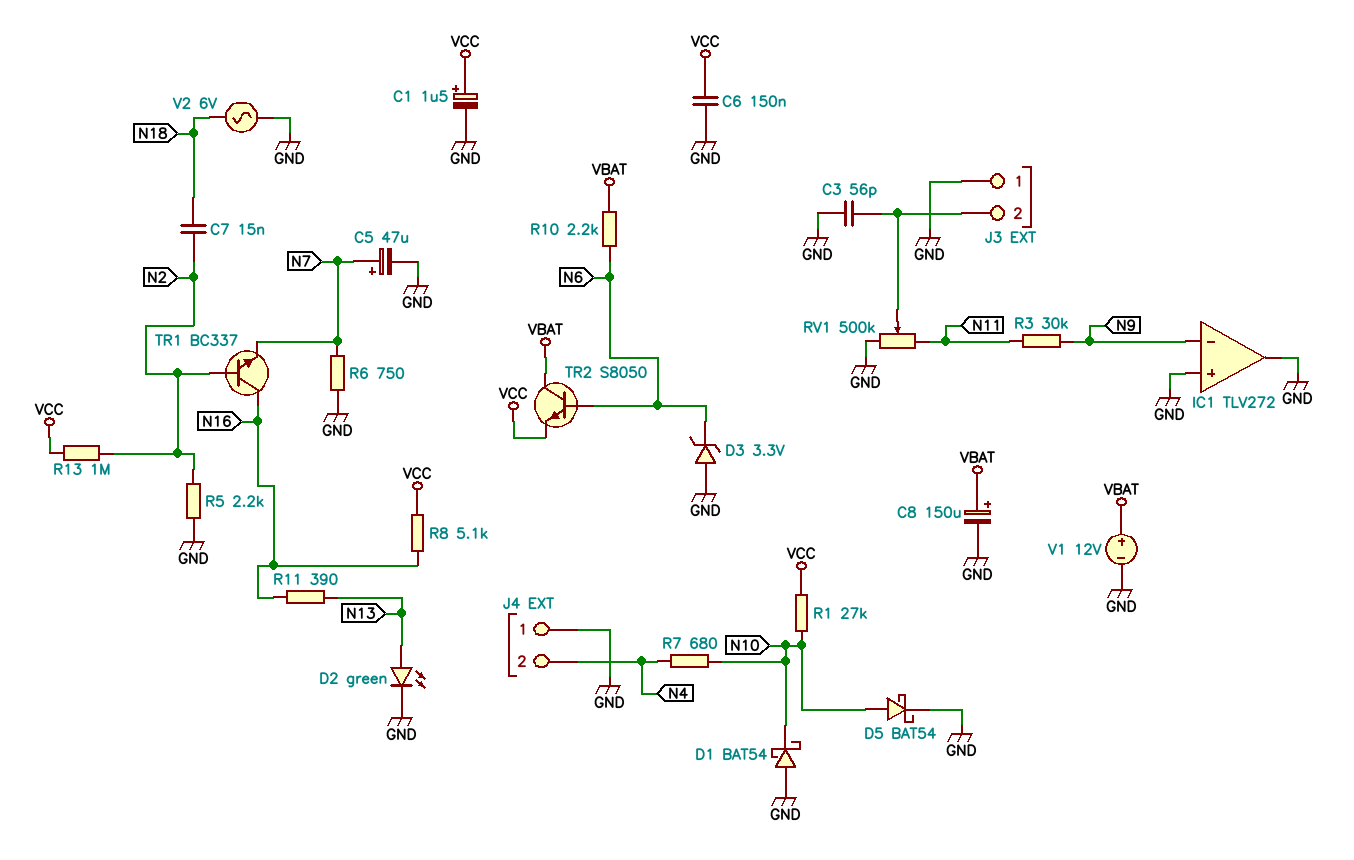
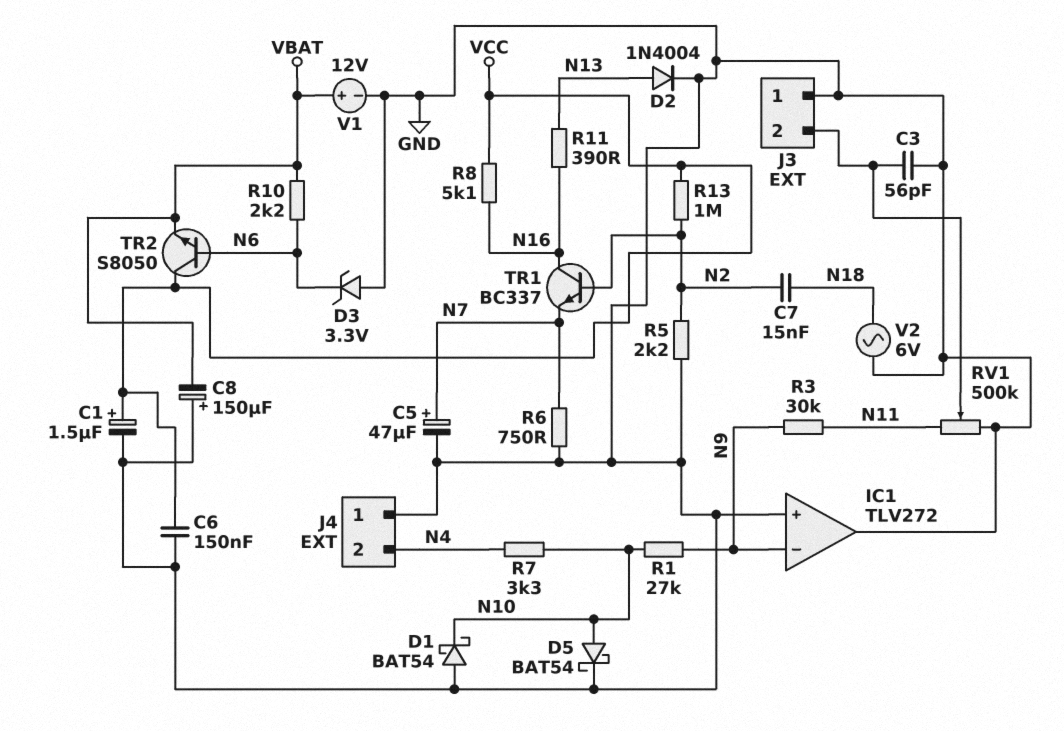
C8: 150uF (plus VBAT, minus GND) -> 150uF (plus GND, minus VBAT)
D2: LED green (A N13, K GND) -> diode 1N4004 (A N13, K GND)
R1: 27k (N10, VCC) -> 27k (N9, N10)
R7: 680 (N4, N10) -> 3.3k (N4, N10)
TR2: NPN S8050 (B N6, C VBAT, E VCC) -> NPN S8050 (B N6, C VCC, E VBAT)

